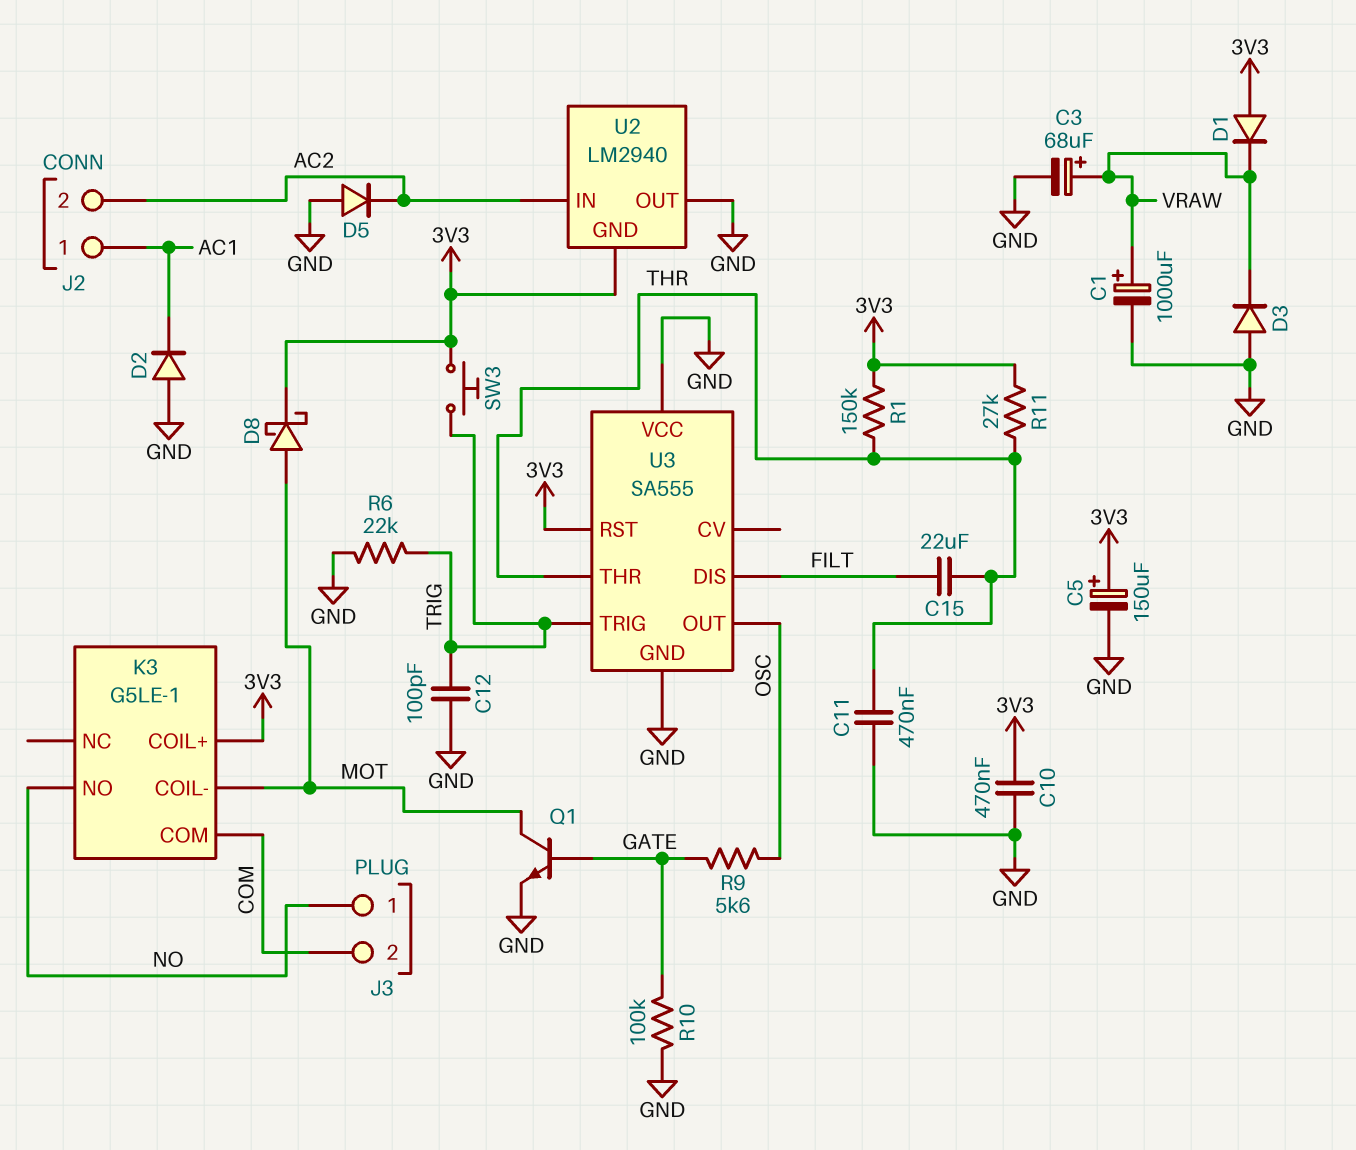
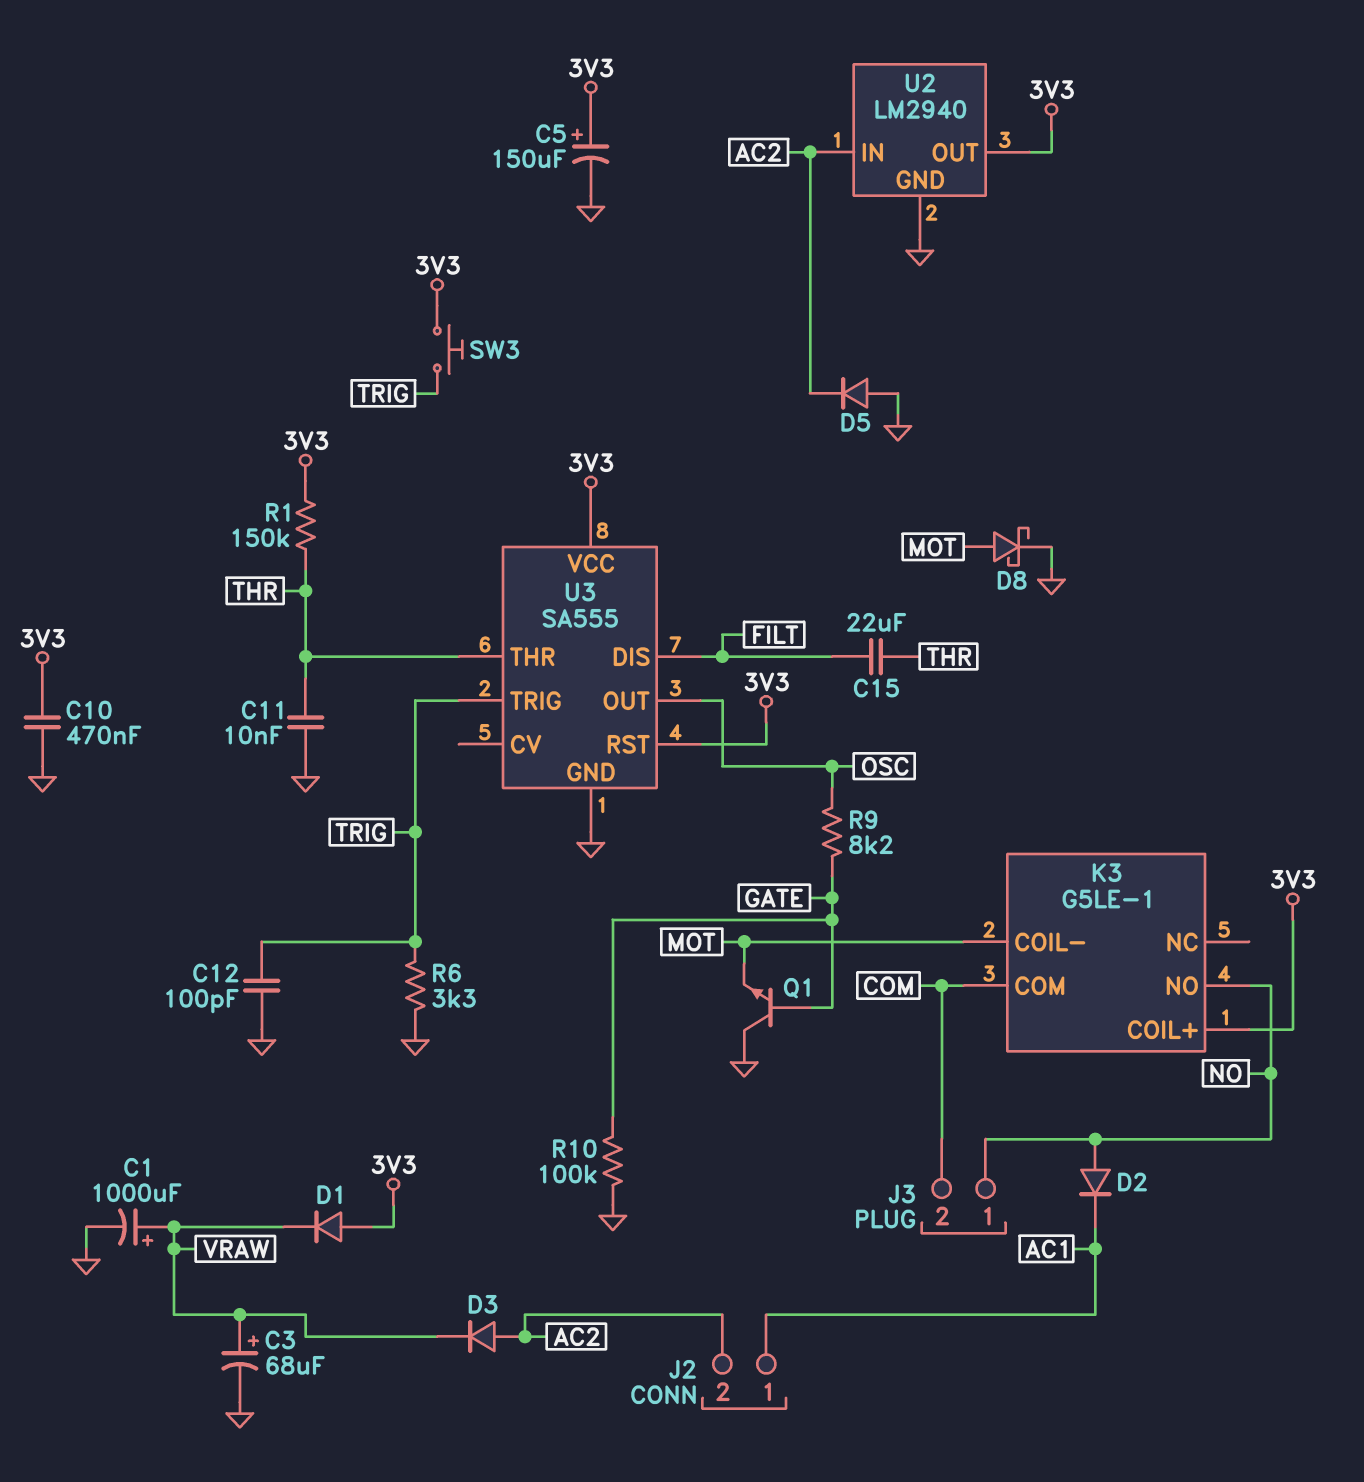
C11: 470nF (GND, THR) -> 10nF (GND, THR)
D2: diode (A GND, K AC1) -> diode (A NO, K AC1)
D3: diode (A GND, K VRAW) -> diode (A AC2, K VRAW)
D8: schottky (A MOT, K 3V3) -> schottky (A MOT, K GND)
Q1: NPN (B GATE, C MOT, E GND) -> NPN (B GATE, C GND, E MOT)
R6: 22k (GND, TRIG) -> 3.3k (GND, TRIG)
R9: 5.6k (GATE, OSC) -> 8.2k (GATE, OSC)
R11: 27k (3V3, THR) -> none
U2 pin GND: 3V3 -> GND
U2 pin OUT: GND -> 3V3
U3 pin VCC: GND -> 3V3

